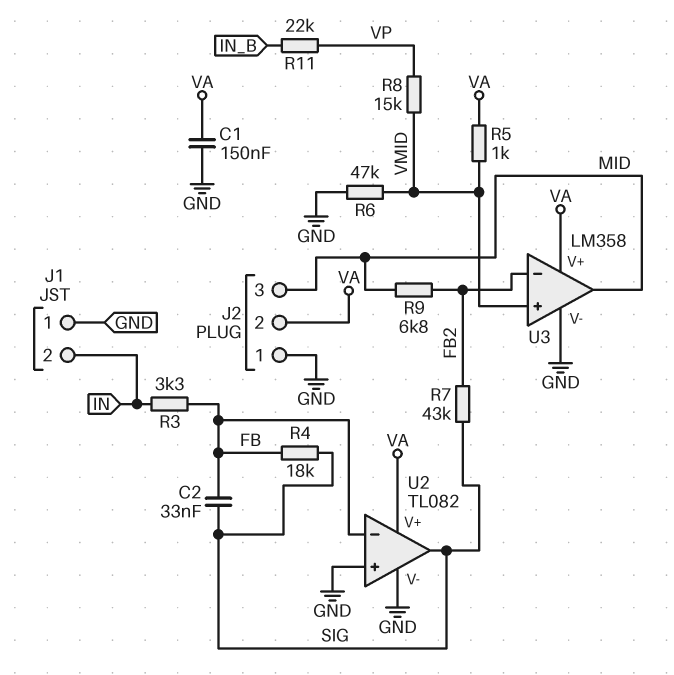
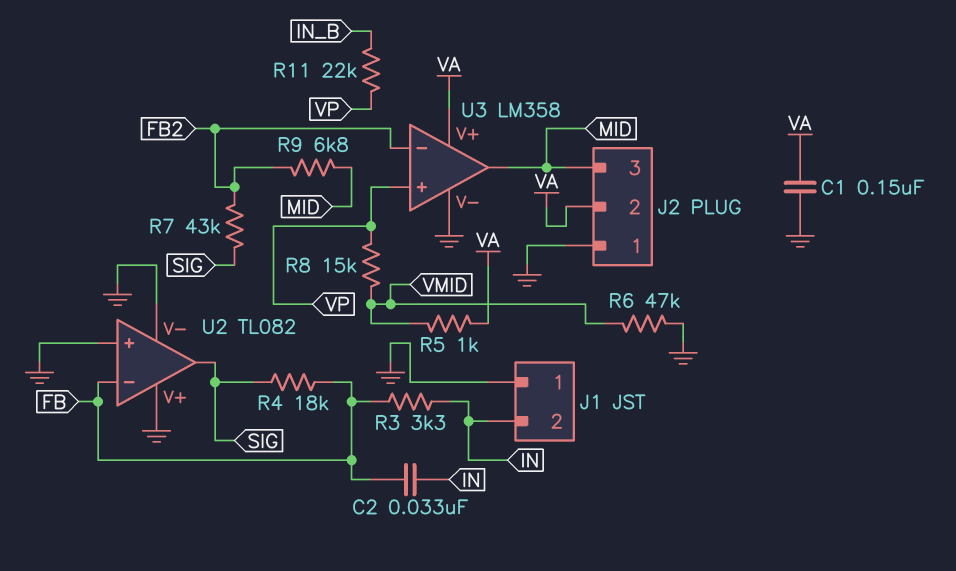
C2: 33nF (FB, SIG) -> 33nF (FB, IN)
U2 pin V+: VA -> GND
U3 pin in+: VMID -> VP

